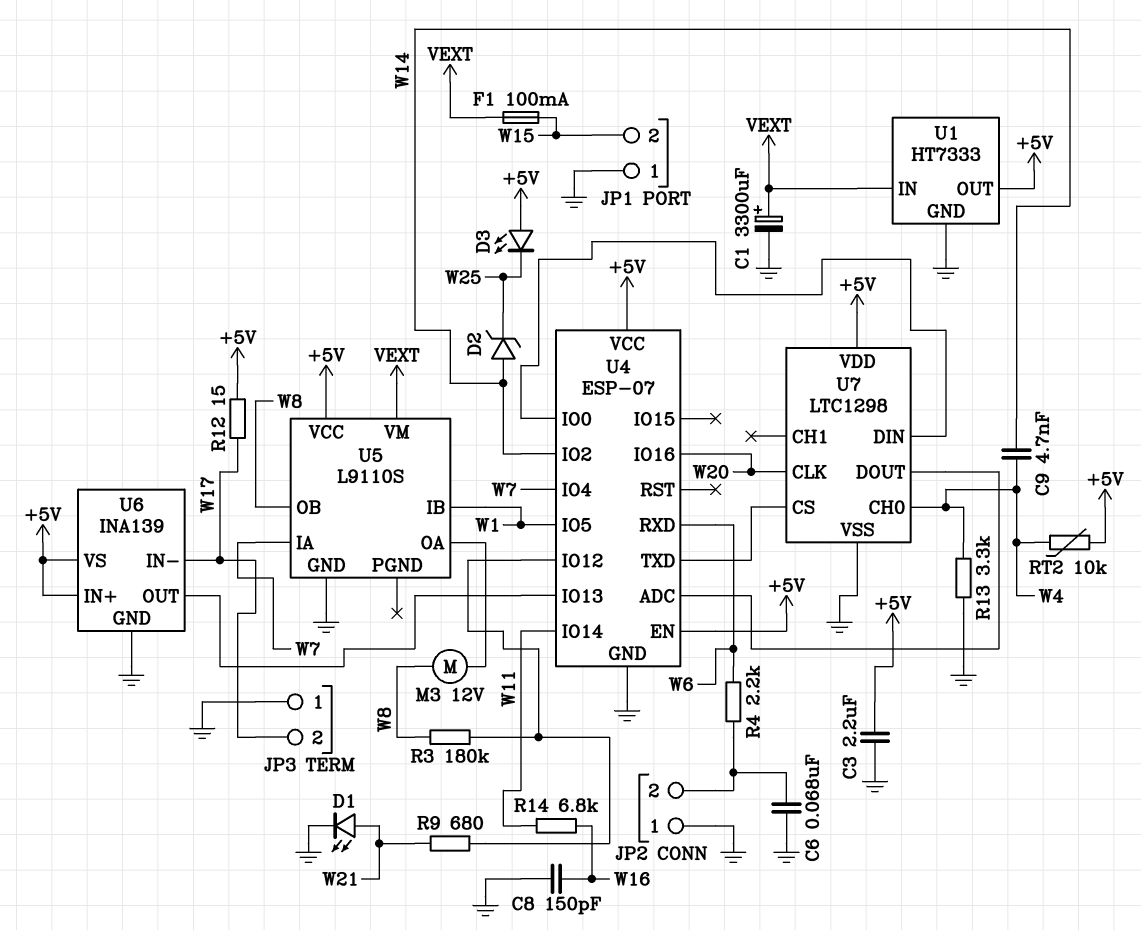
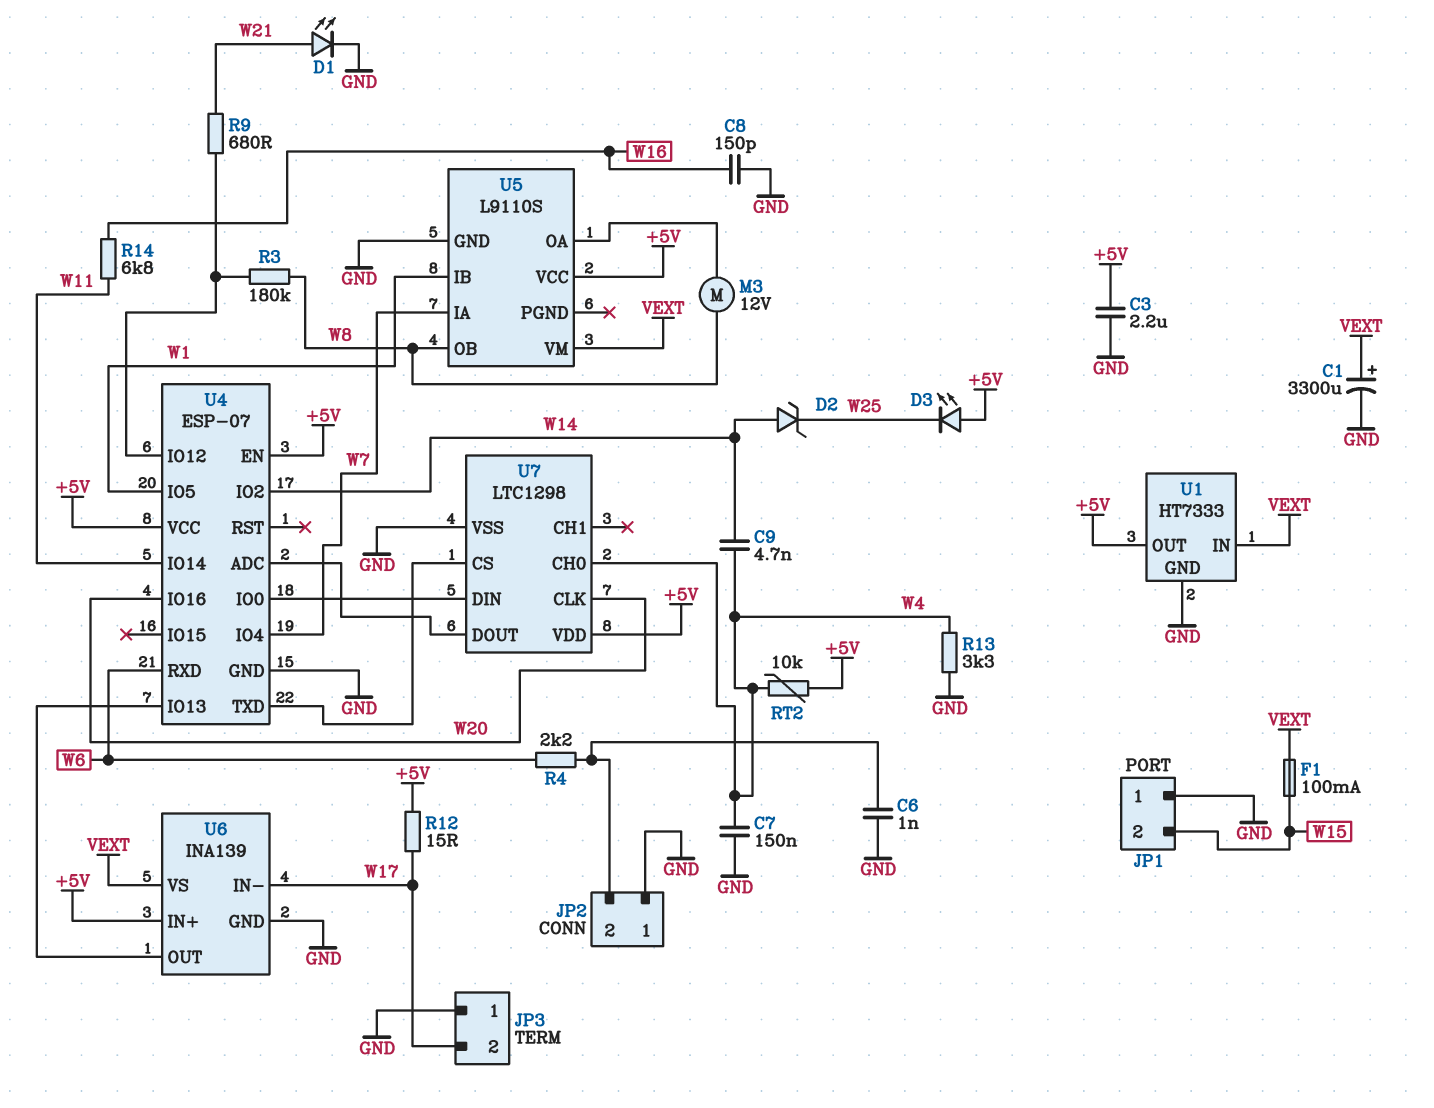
C6: 68nF (GND, JP2/2) -> 1nF (GND, JP2/2)
C7: none -> 150nF (GND, W4)
U6 pin VS: +5V -> VEXT

